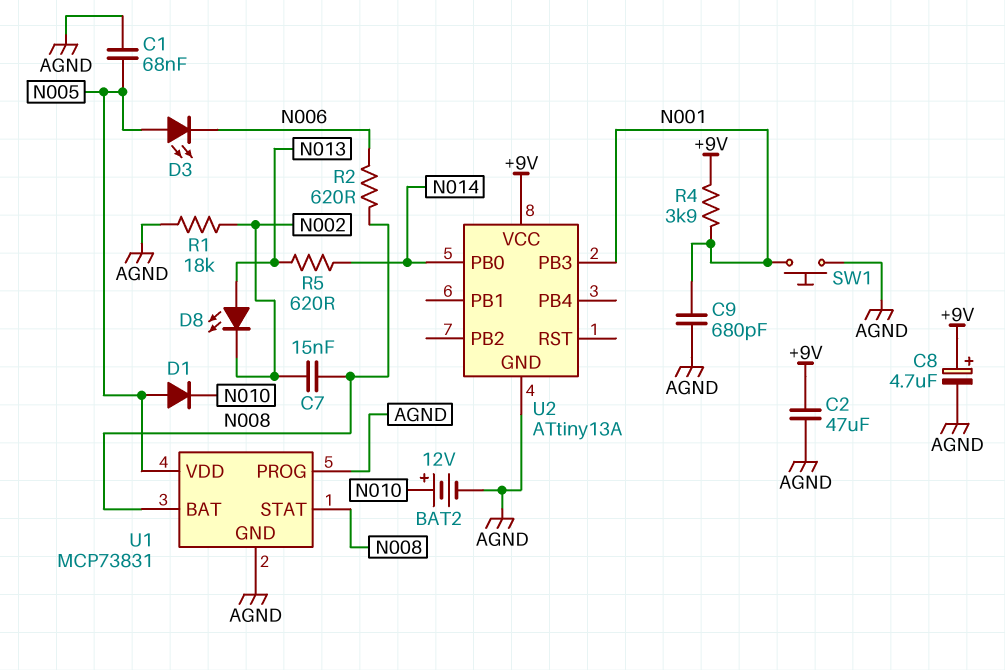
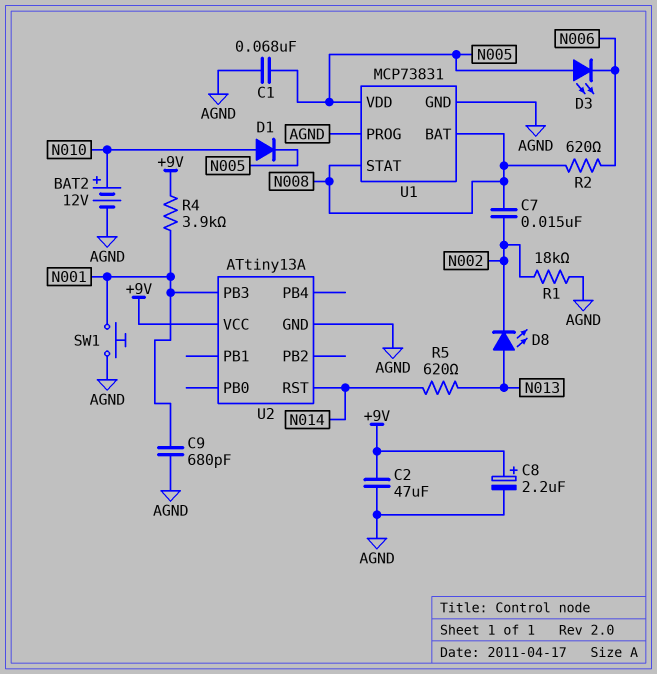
C8: 4.7uF (plus +9V, minus AGND) -> 2.2uF (plus +9V, minus AGND)
D1: diode (A N005, K N010) -> diode (A N010, K N005)
U2 pin PB0: N014 -> none
U2 pin RST: none -> N014

